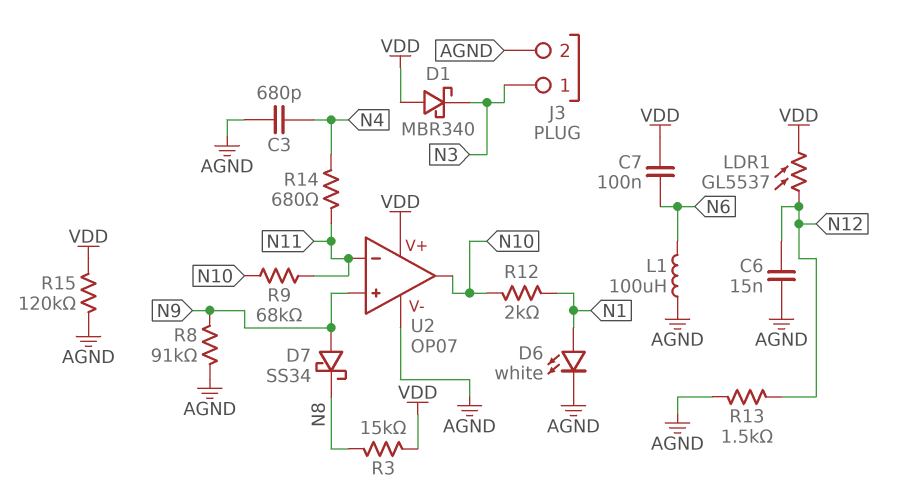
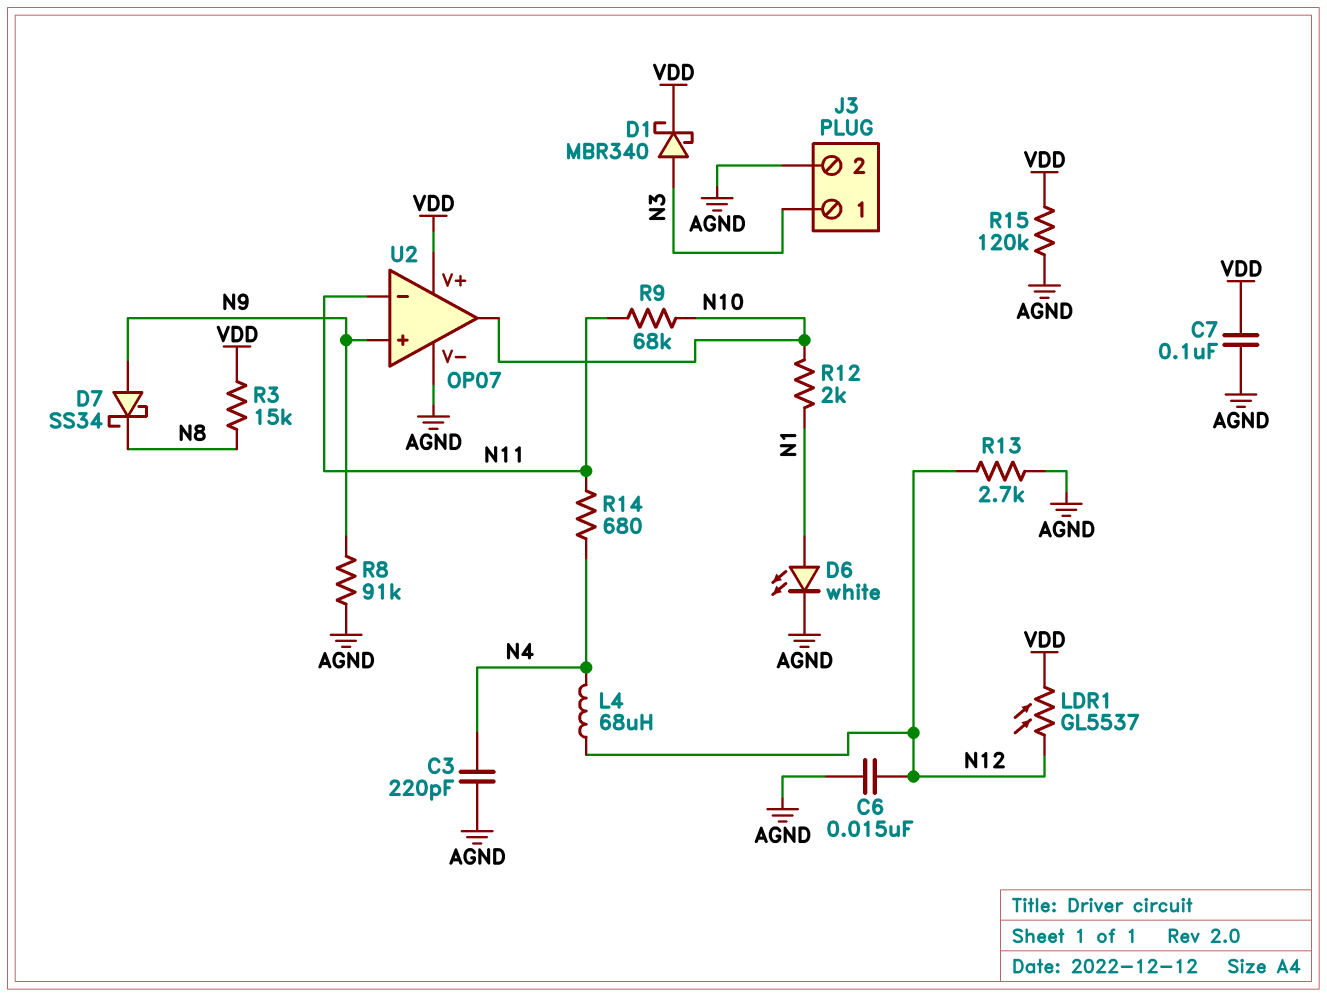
C3: 680pF (AGND, N4) -> 220pF (AGND, N4)
C7: 100nF (N6, VDD) -> 100nF (AGND, VDD)
D1: schottky MBR340 (A VDD, K N3) -> schottky MBR340 (A N3, K VDD)
L1: 100uH (AGND, N6) -> none
L4: none -> 68uH (N4, N12)
R13: 1.5k (AGND, N12) -> 2.7k (AGND, N12)

